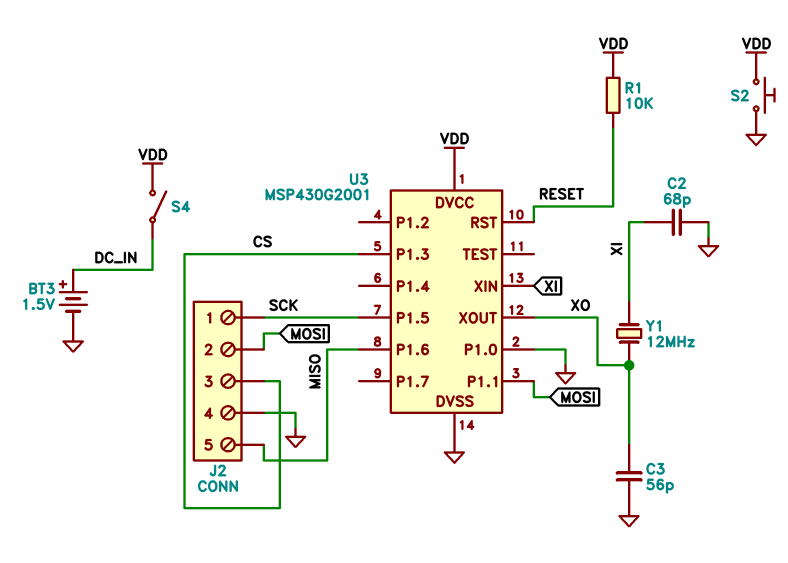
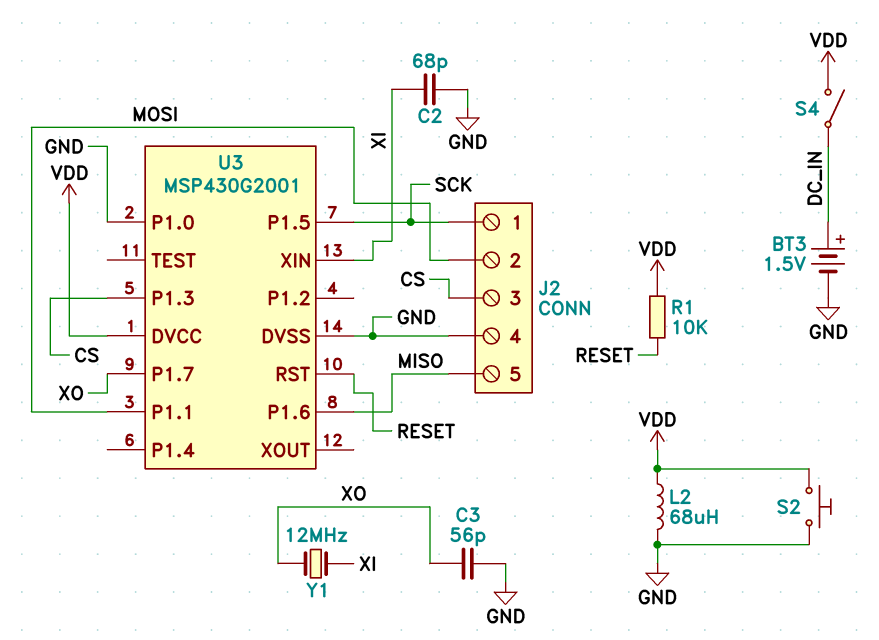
L2: none -> 68uH (GND, VDD)
U3 pin P1.7: none -> XO
U3 pin XOUT: XO -> none

